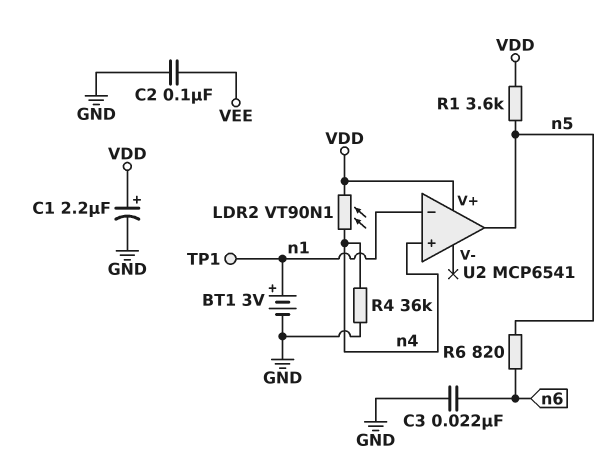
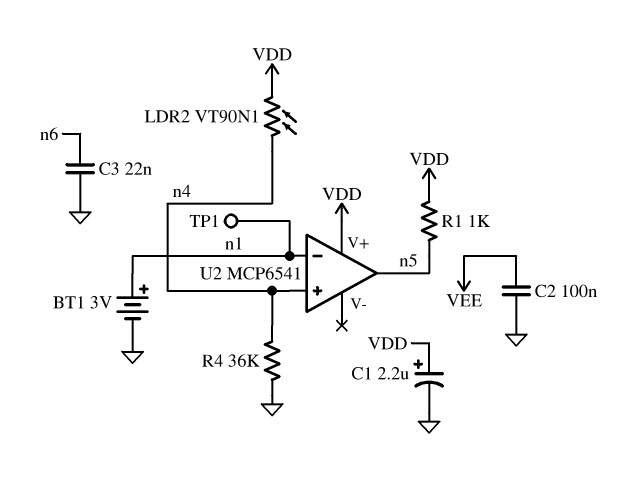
R1: 3.6k (VDD, n5) -> 1k (VDD, n5)
R6: 820 (n5, n6) -> none

